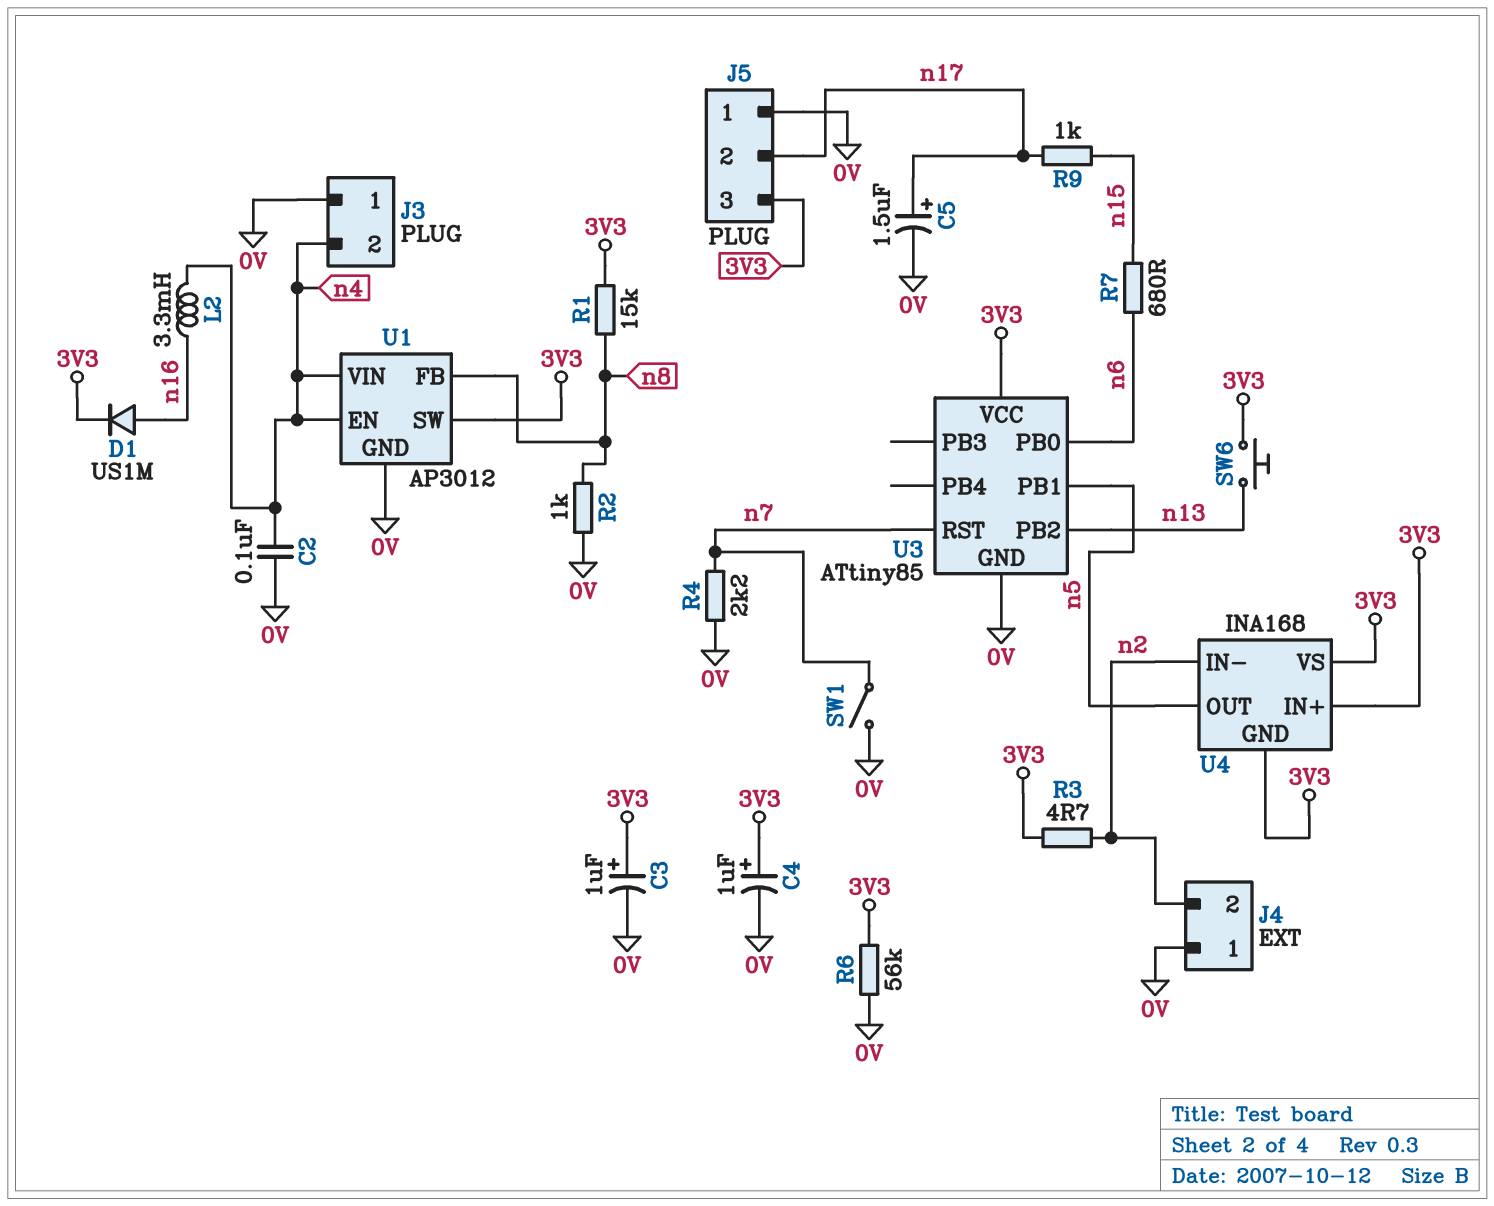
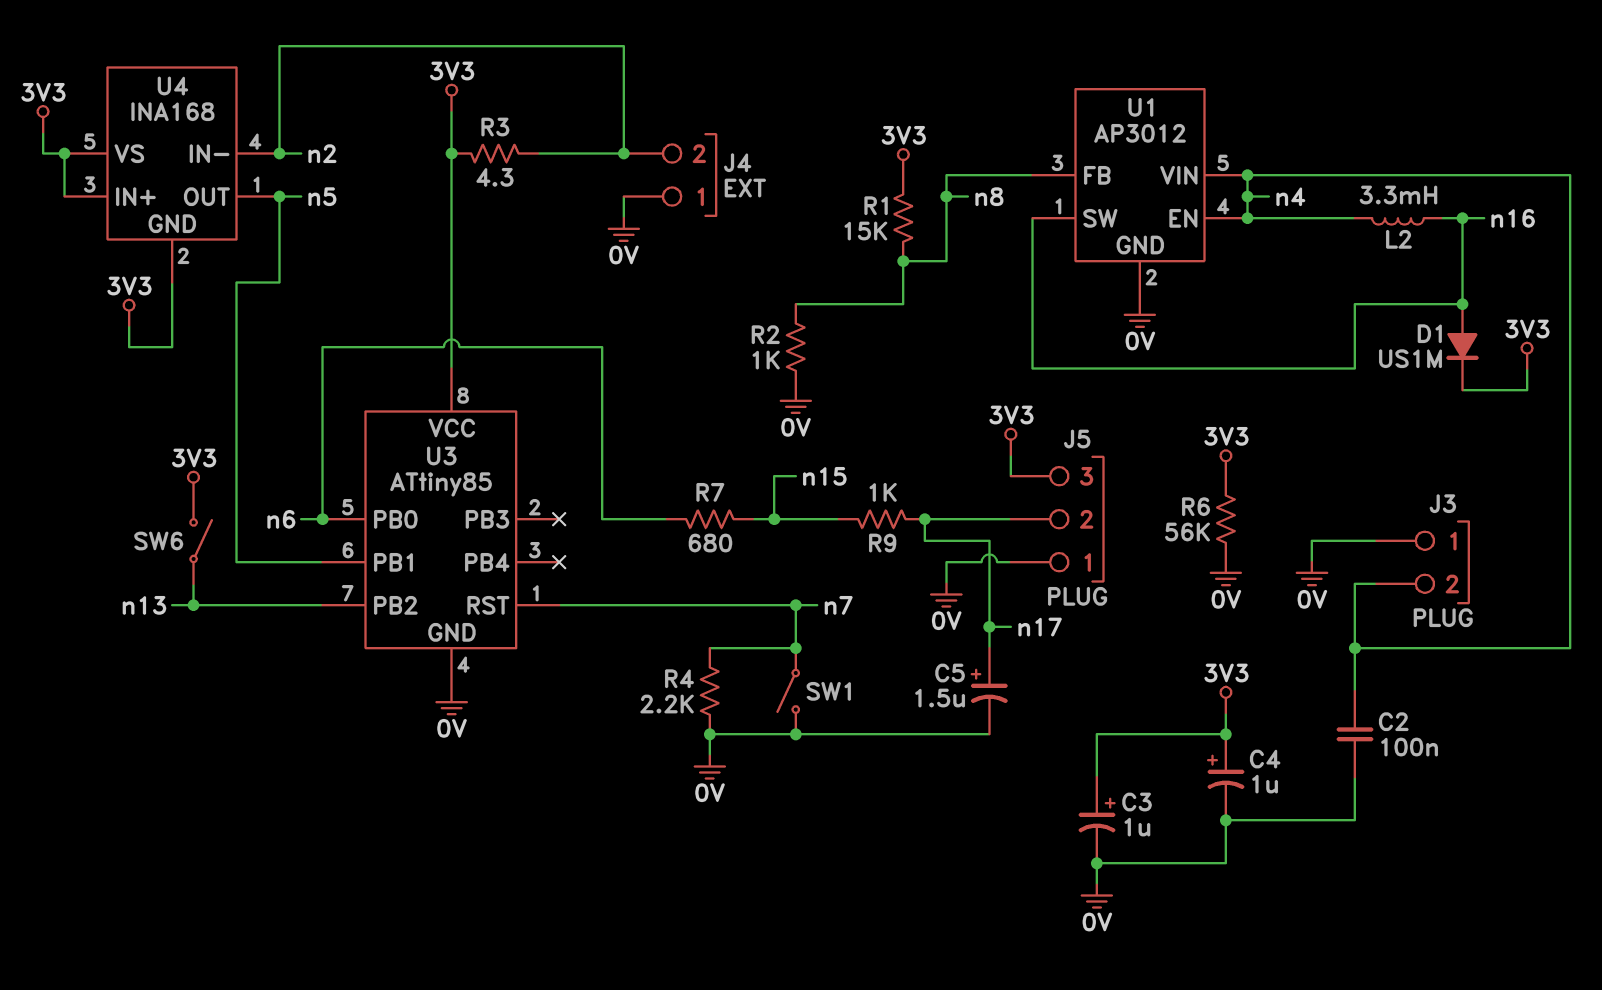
R3: 4.7 (3V3, n2) -> 4.3 (3V3, n2)
SW6: button (3V3, n13) -> switch (3V3, n13)
U1 pin SW: 3V3 -> n16

